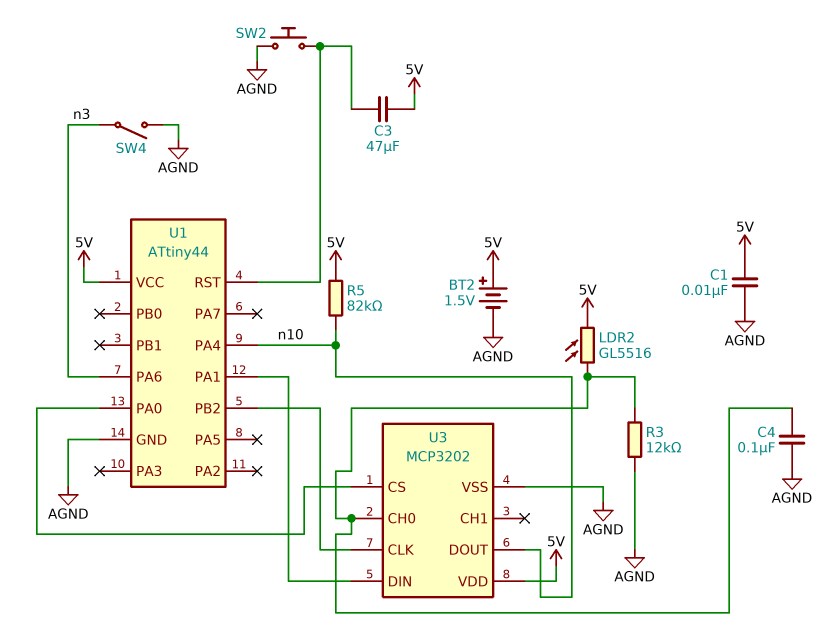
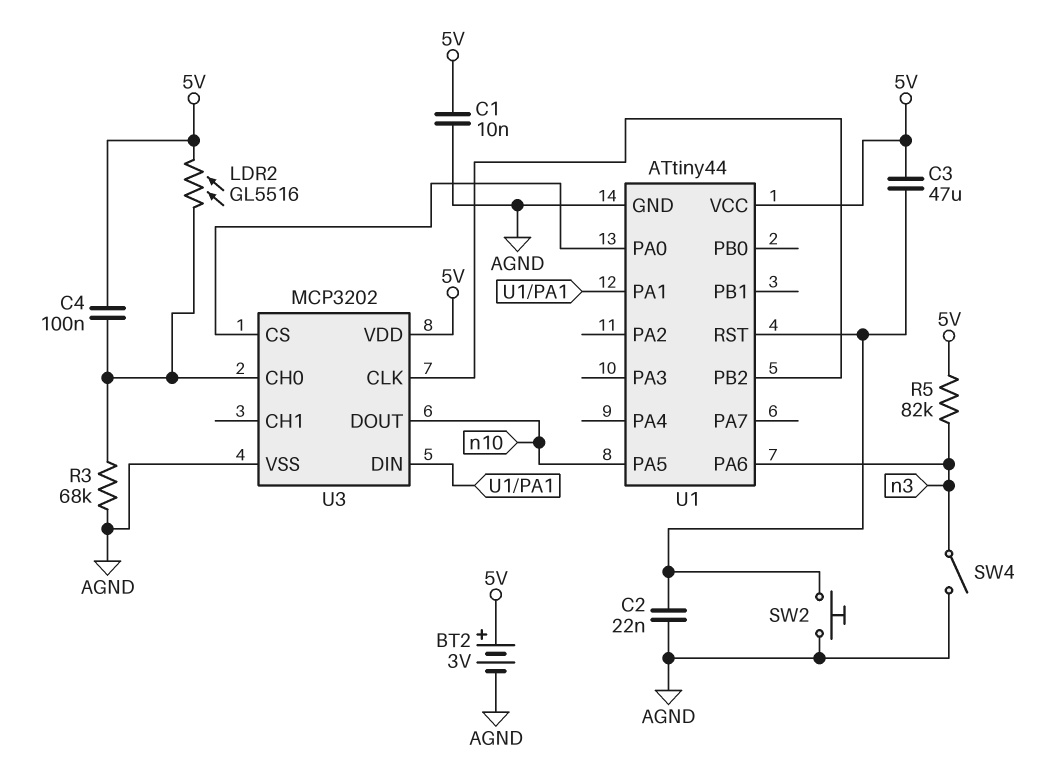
BT2: 1.5V (plus 5V, minus AGND) -> 3V (plus 5V, minus AGND)
C2: none -> 22nF (AGND, U1/RST)
C4: 100nF (AGND, U3/CH0) -> 100nF (5V, U3/CH0)
R3: 12k (AGND, U3/CH0) -> 68k (AGND, U3/CH0)
R5: 82k (5V, n10) -> 82k (5V, n3)
U1 pin PA4: n10 -> none
U1 pin PA5: none -> n10

